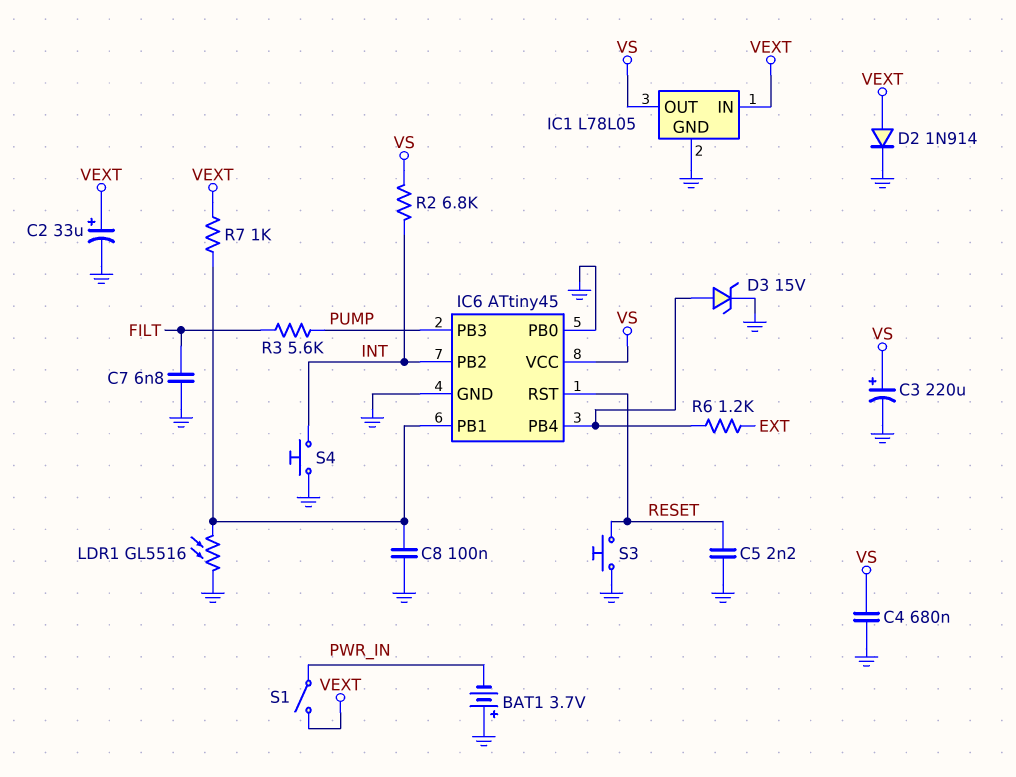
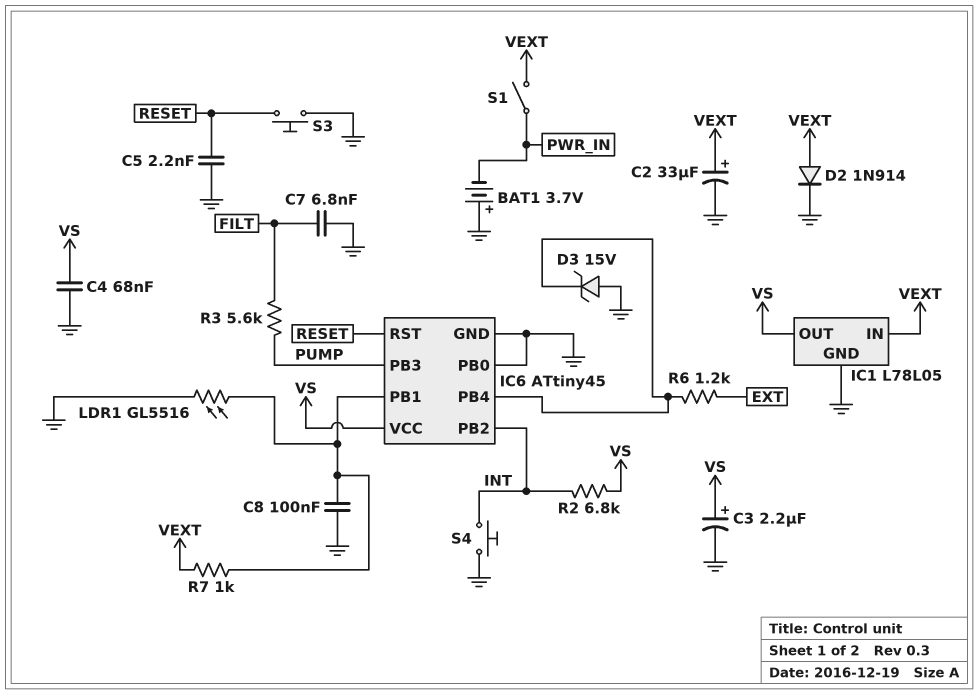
C3: 220uF (plus VS, minus GND) -> 2.2uF (plus VS, minus GND)
C4: 680nF (GND, VS) -> 68nF (GND, VS)
D3: zener 15V (A IC6/PB4, K GND) -> zener 15V (A GND, K IC6/PB4)

